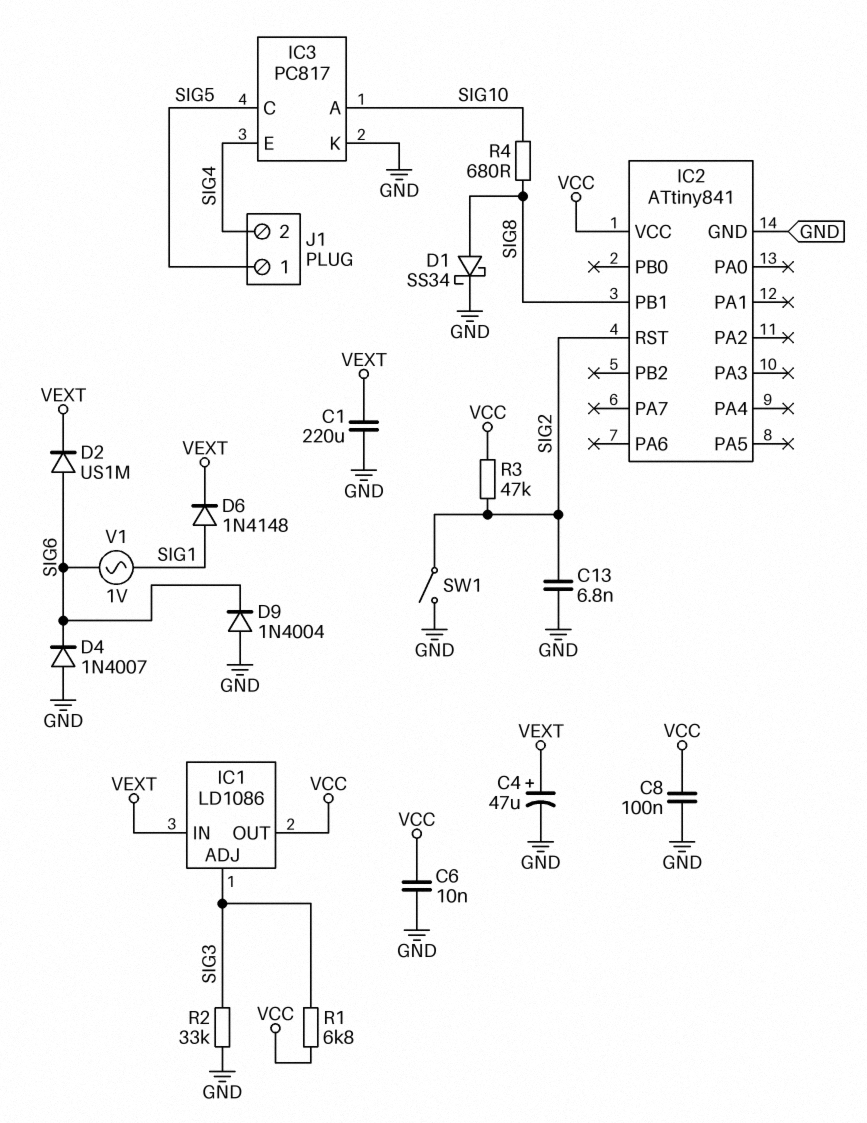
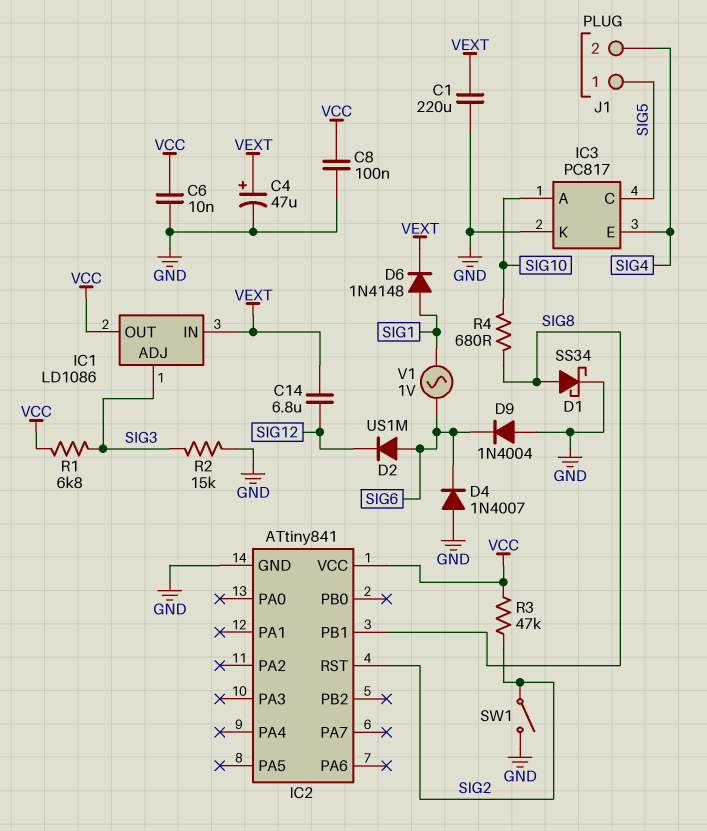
C13: 6.8nF (GND, SIG2) -> none
C14: none -> 6.8uF (SIG12, VEXT)
D2: diode US1M (A SIG6, K VEXT) -> diode US1M (A SIG6, K SIG12)
R2: 33k (GND, SIG3) -> 15k (GND, SIG3)

